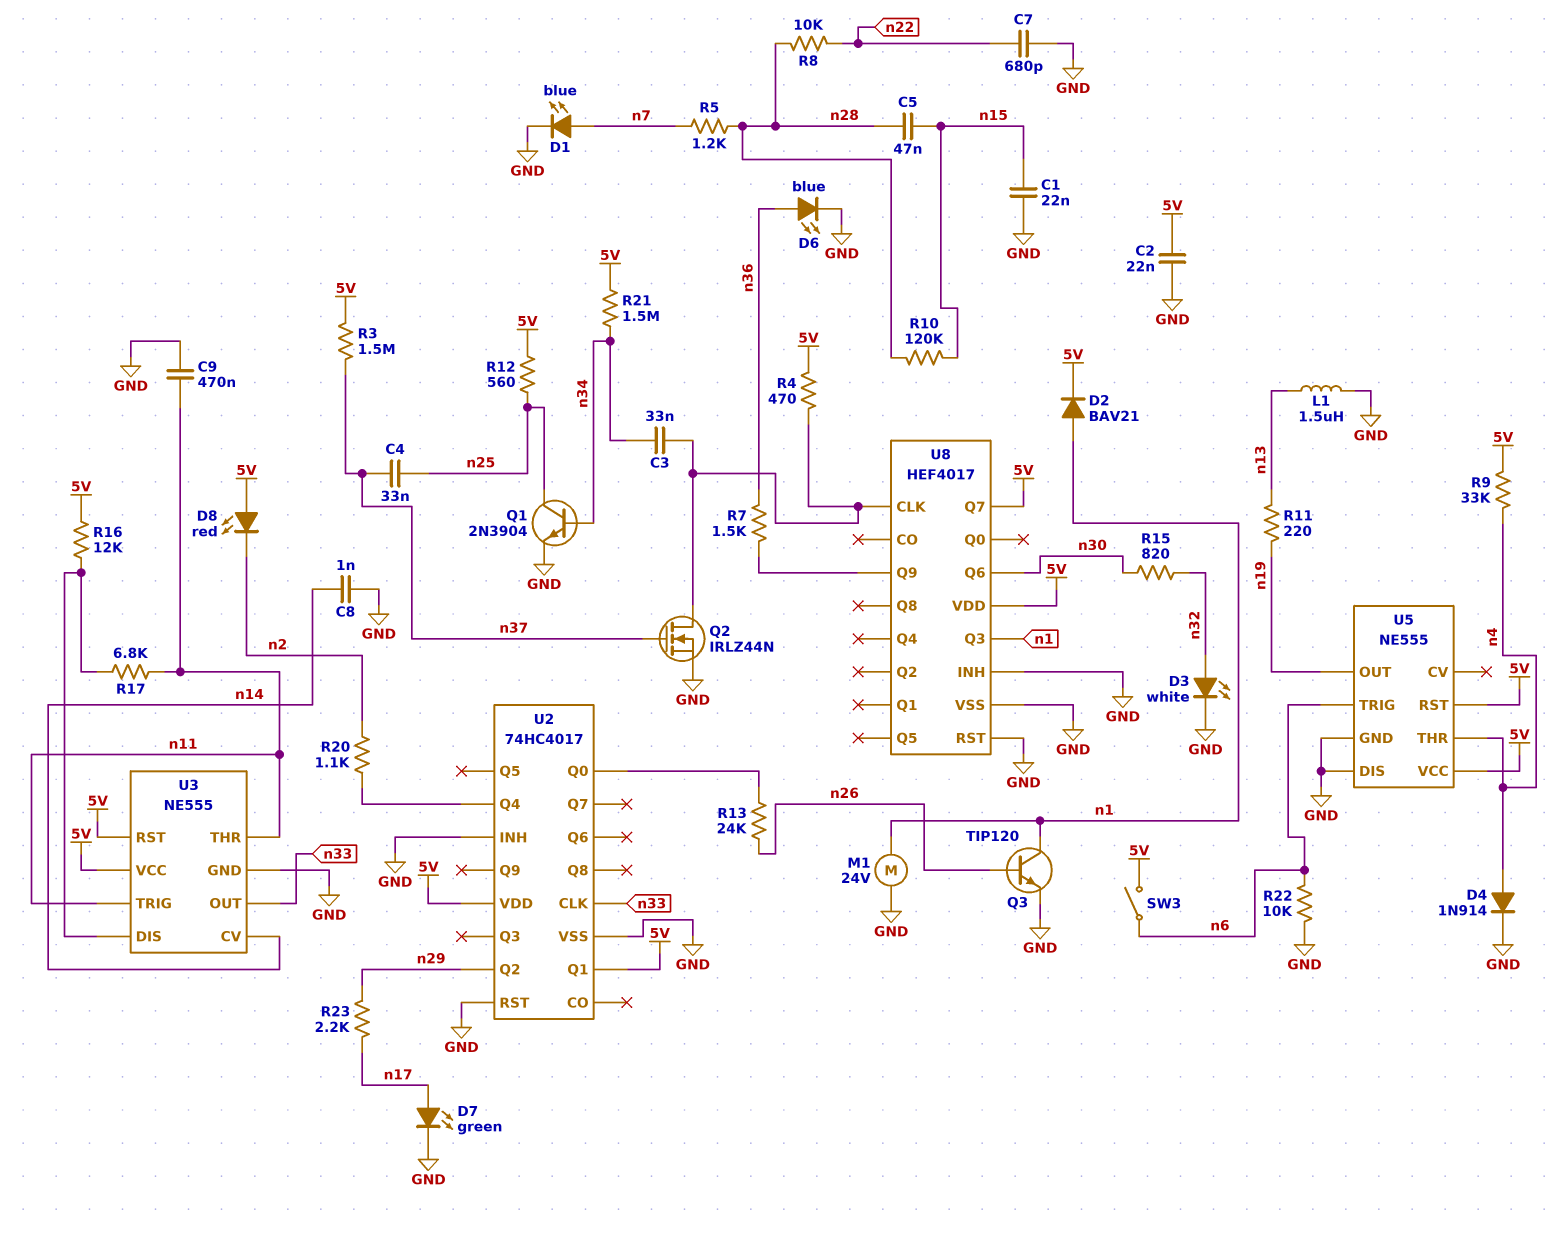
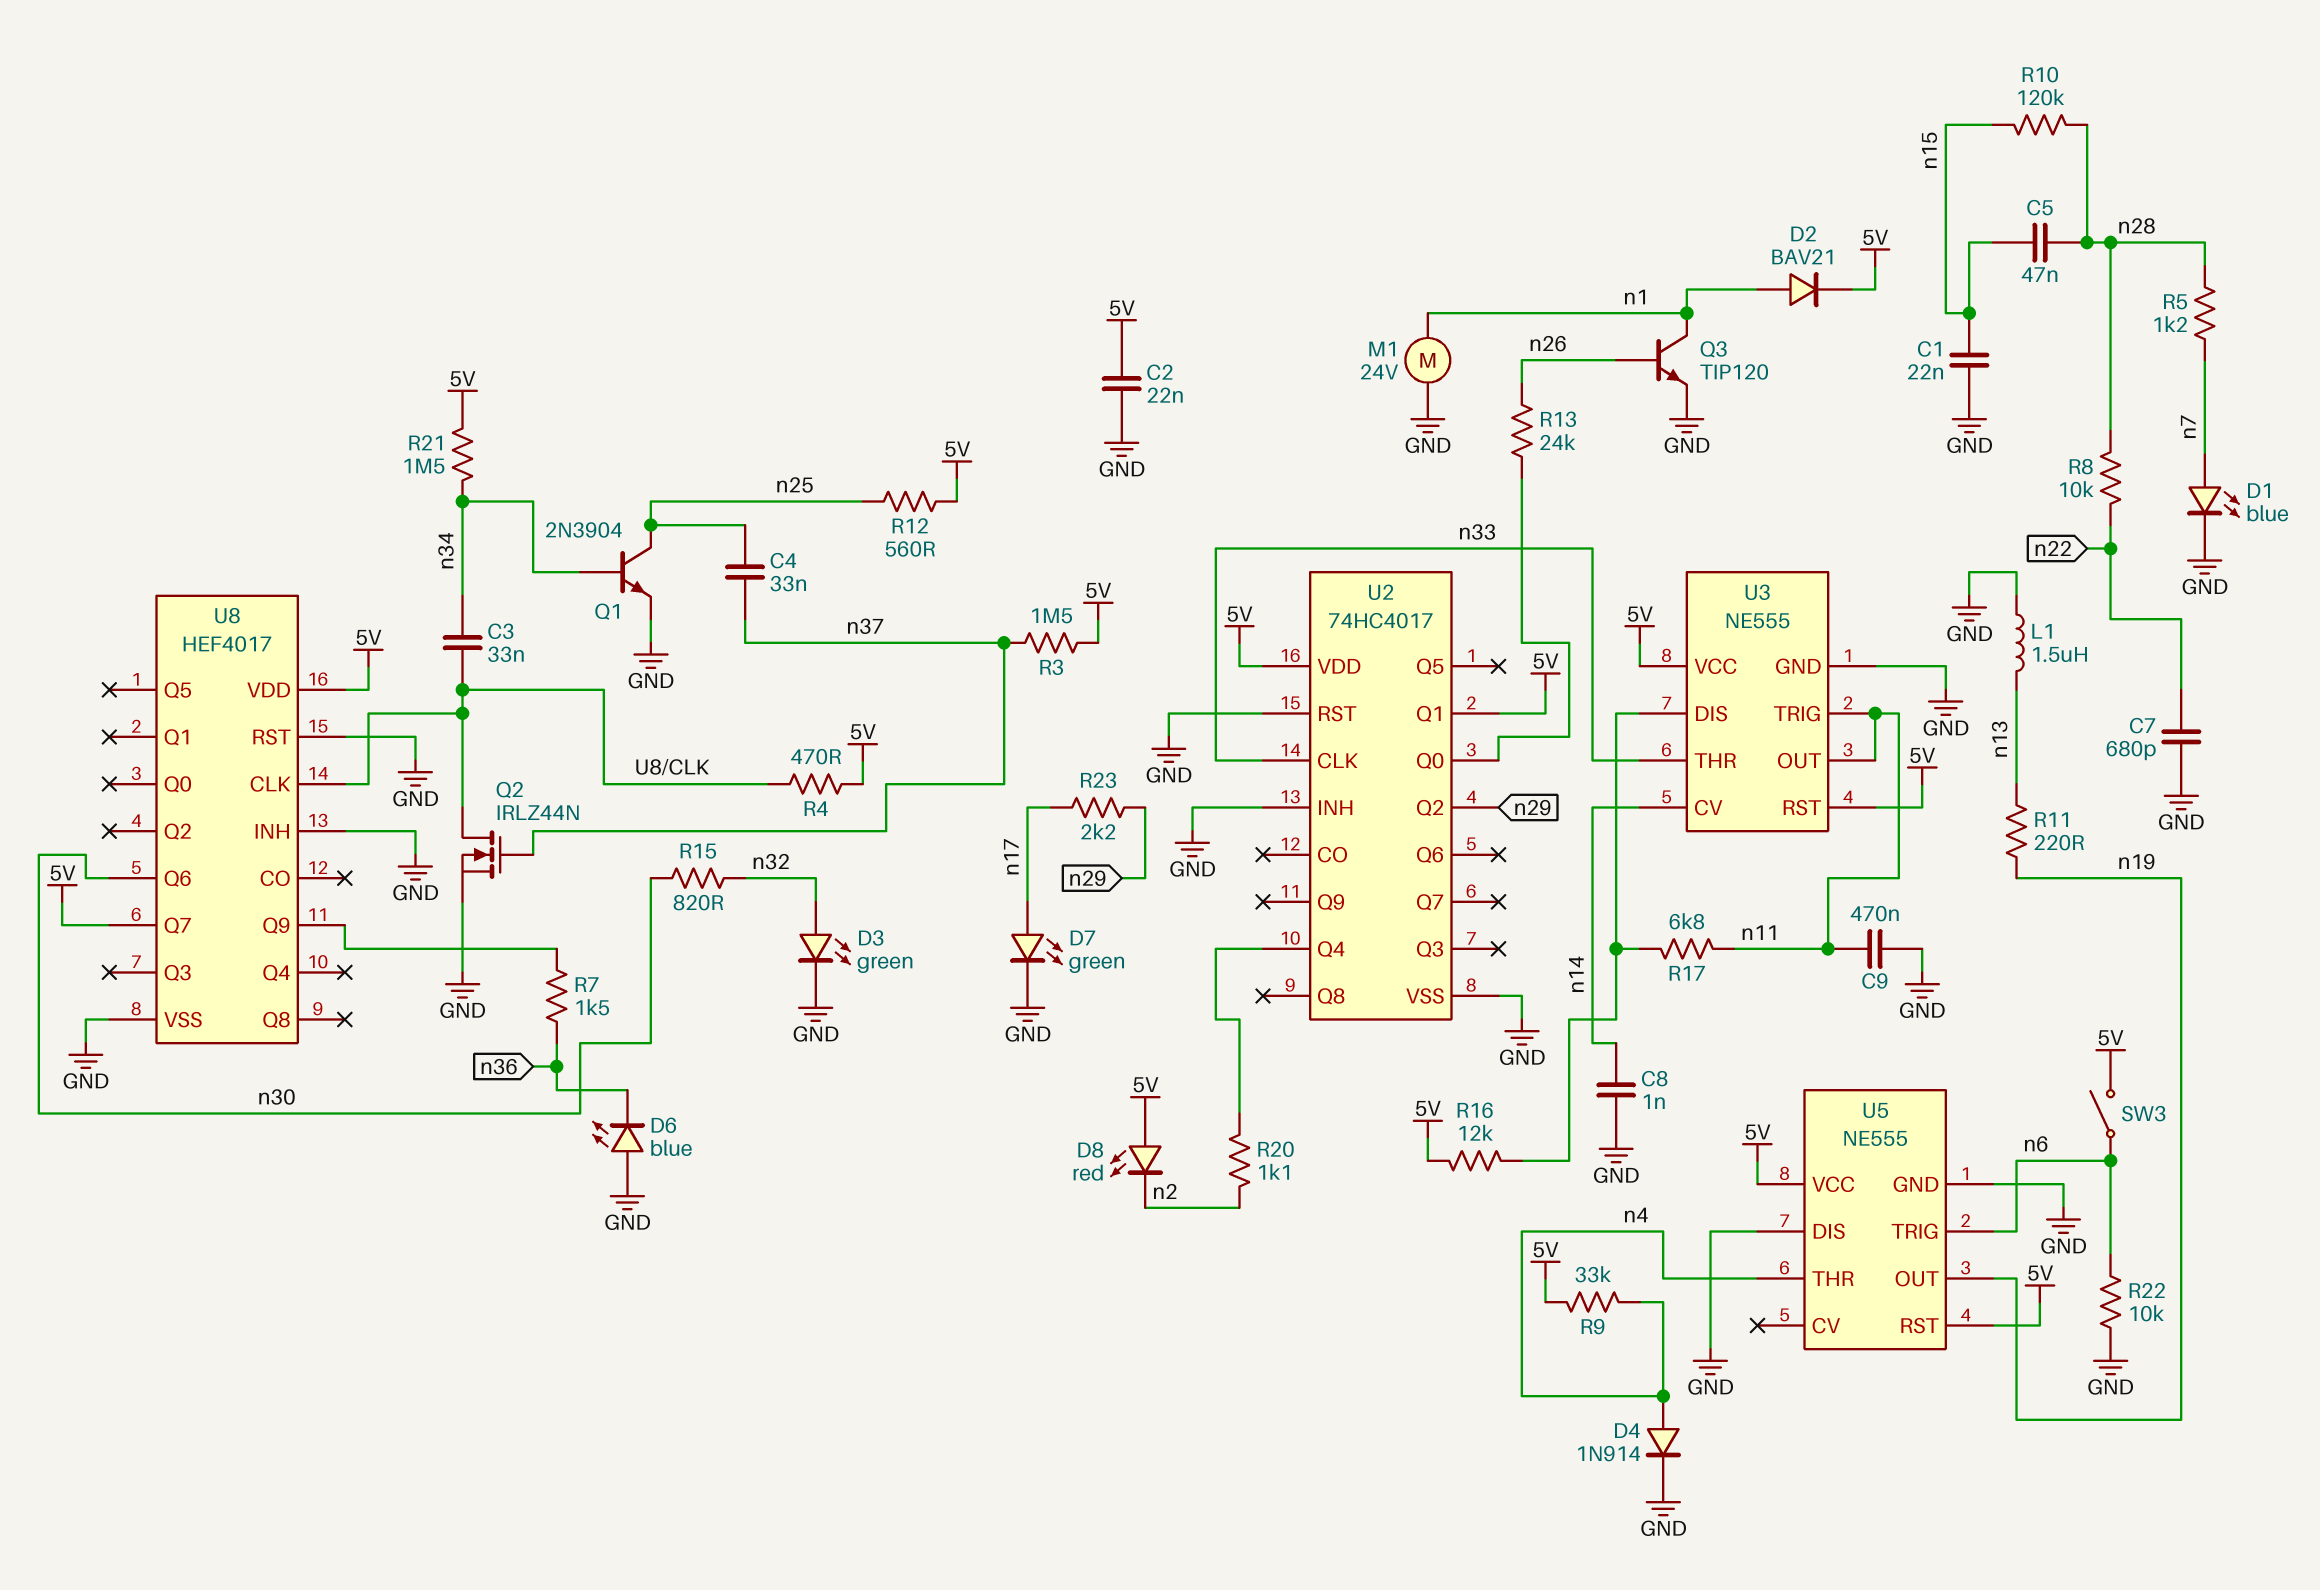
D3: LED white (A n32, K GND) -> LED green (A n32, K GND)
D6: LED blue (A n36, K GND) -> LED blue (A GND, K n36)
U3 pin OUT: n33 -> n11
U3 pin THR: n11 -> n33
U8 pin Q3: n1 -> none

